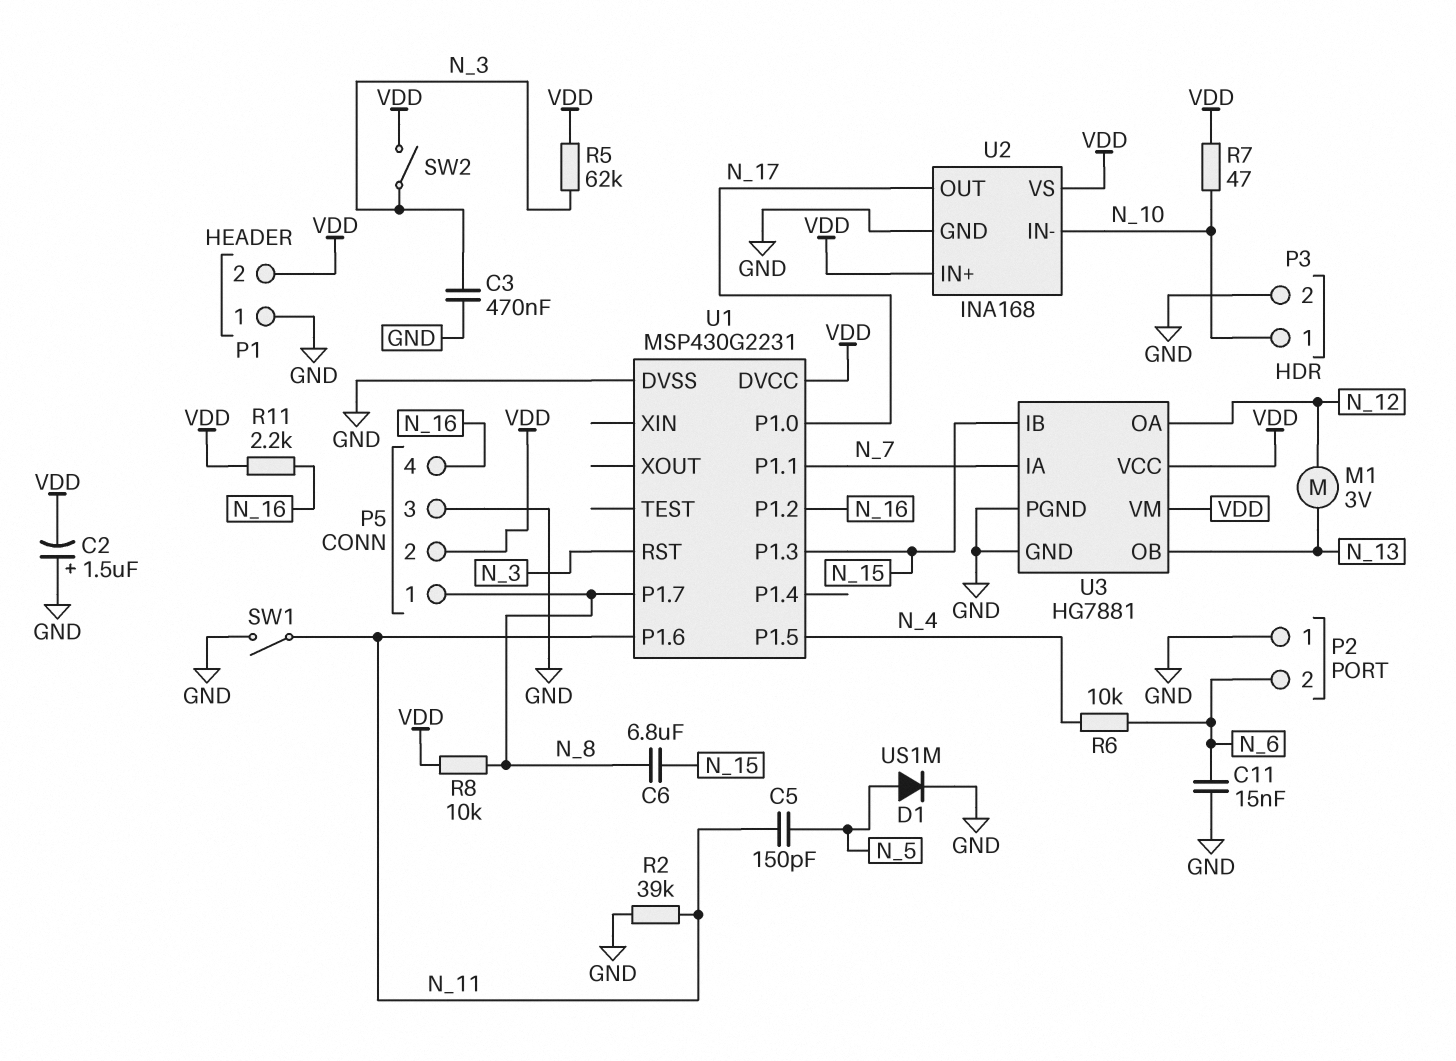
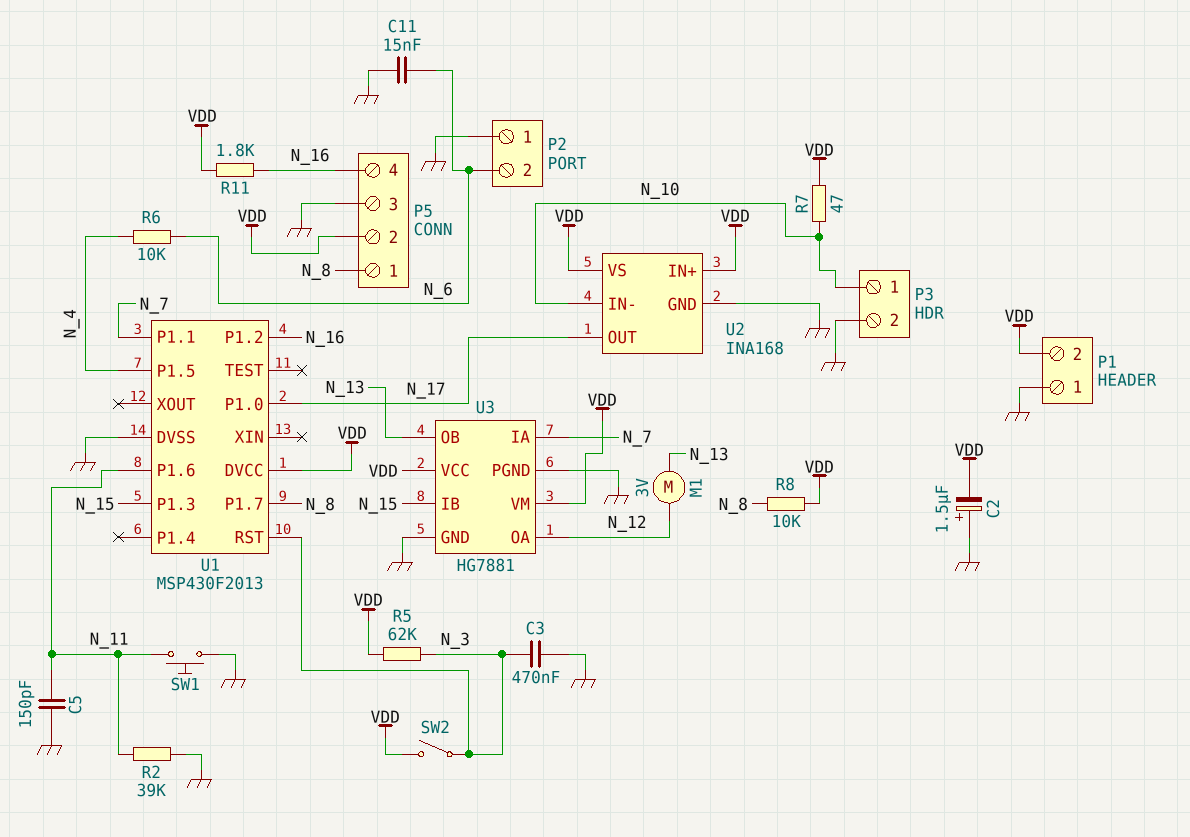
C5: 150pF (N_5, N_11) -> 150pF (GND, N_11)
C6: 6.8uF (N_8, N_15) -> none
D1: diode US1M (A N_5, K GND) -> none
R11: 2.2k (N_16, VDD) -> 1.8k (N_16, VDD)
SW1: switch (GND, N_11) -> button (GND, N_11)
U1: MSP430G2231 -> MSP430F2013

